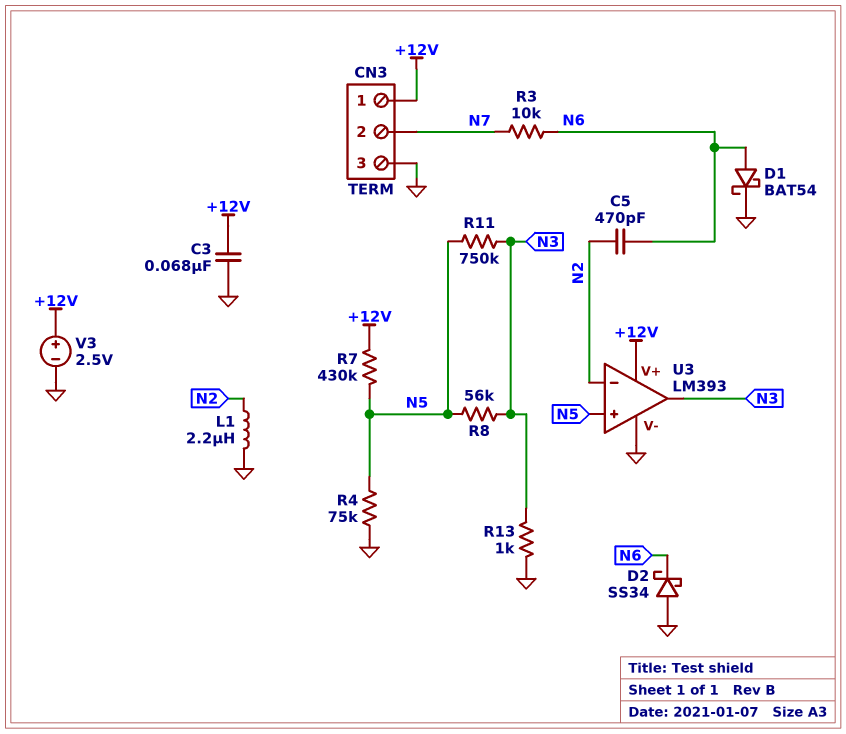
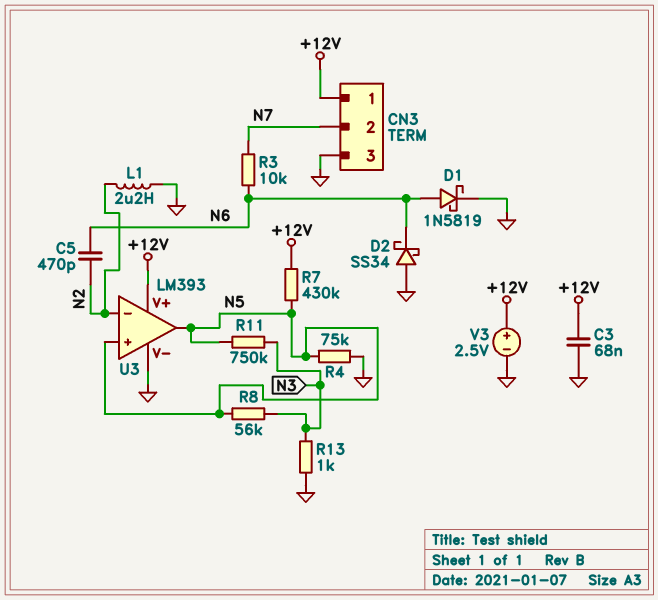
D1: schottky BAT54 (A N6, K GND) -> schottky 1N5819 (A N6, K GND)
U3 pin out: N3 -> N5

